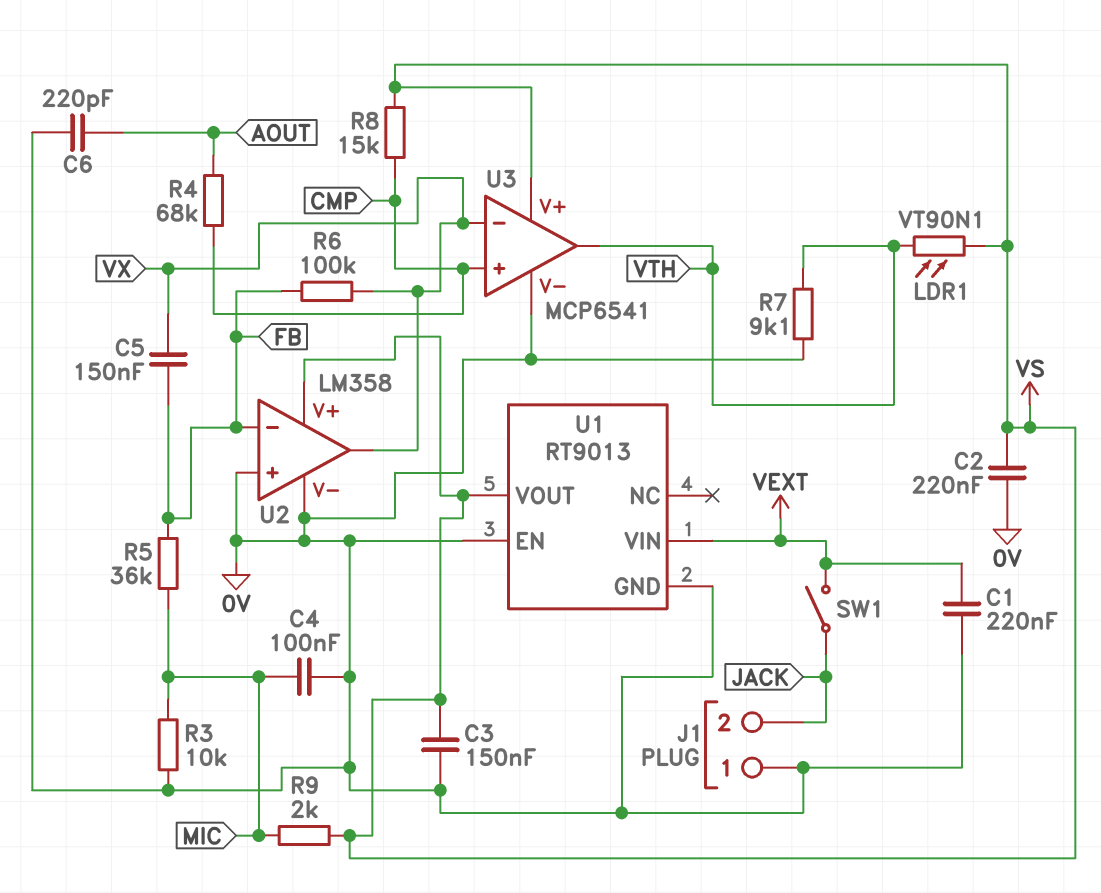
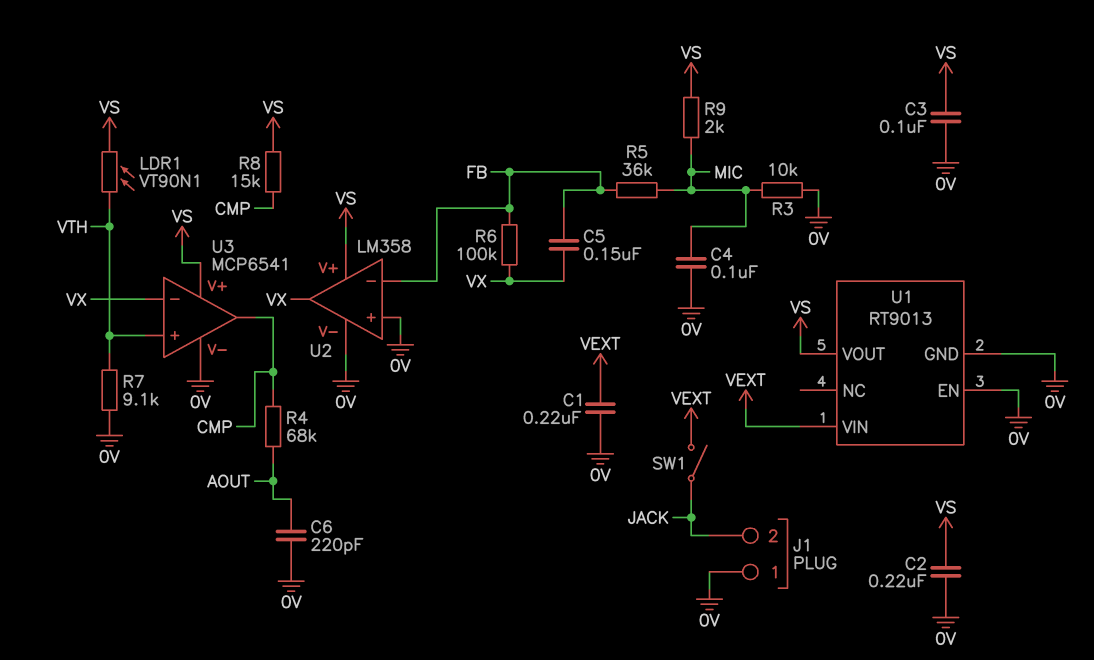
C3: 150nF (0V, VS) -> 100nF (0V, VS)
U3 pin in+: CMP -> VTH
U3 pin out: VTH -> CMP

